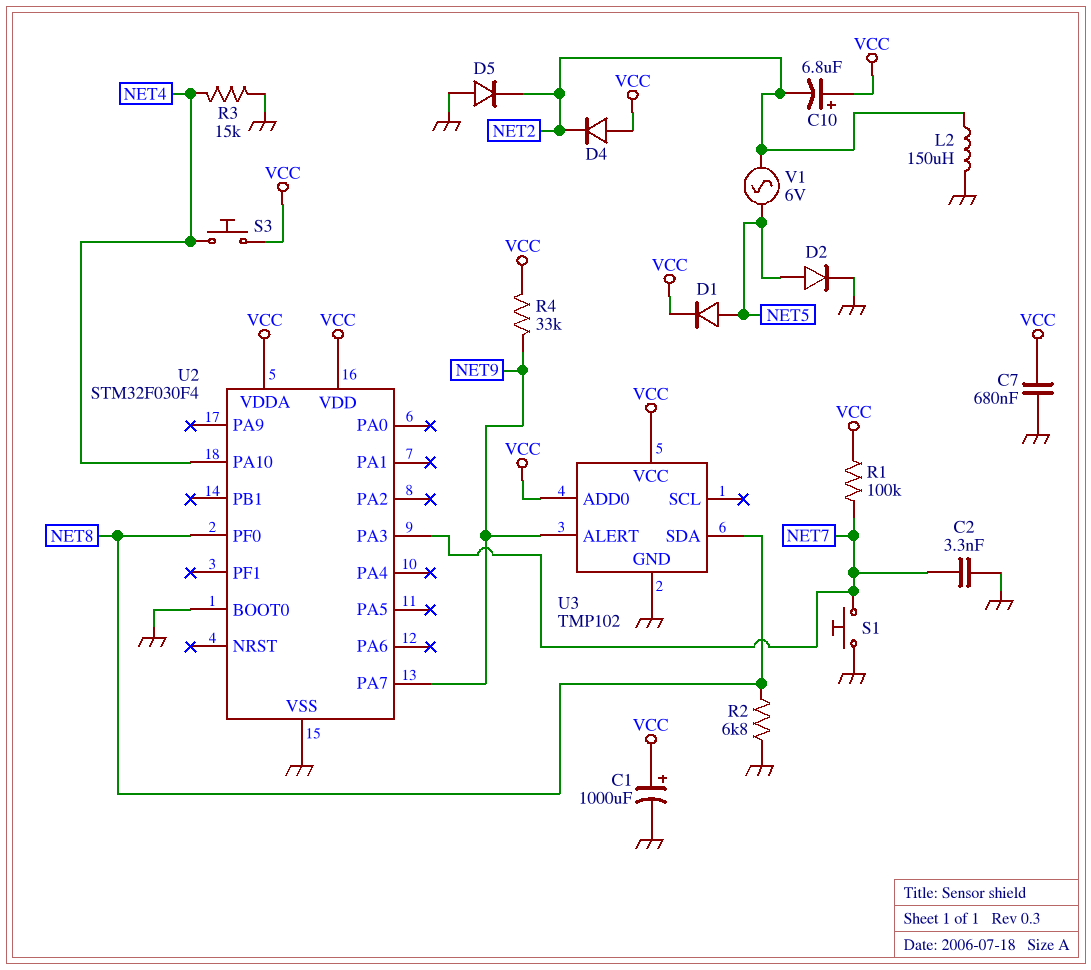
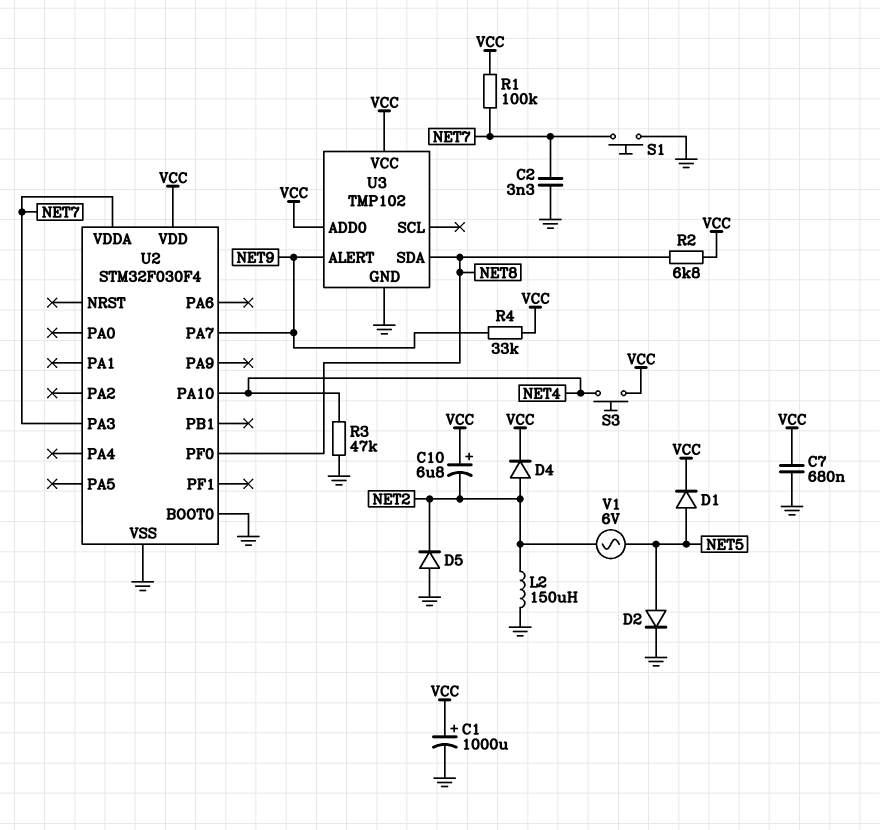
D4: diode (A VCC, K NET2) -> diode (A NET2, K VCC)
R2: 6.8k (GND, NET8) -> 6.8k (NET8, VCC)
R3: 15k (GND, NET4) -> 47k (GND, NET4)
U2 pin VDDA: VCC -> NET7

